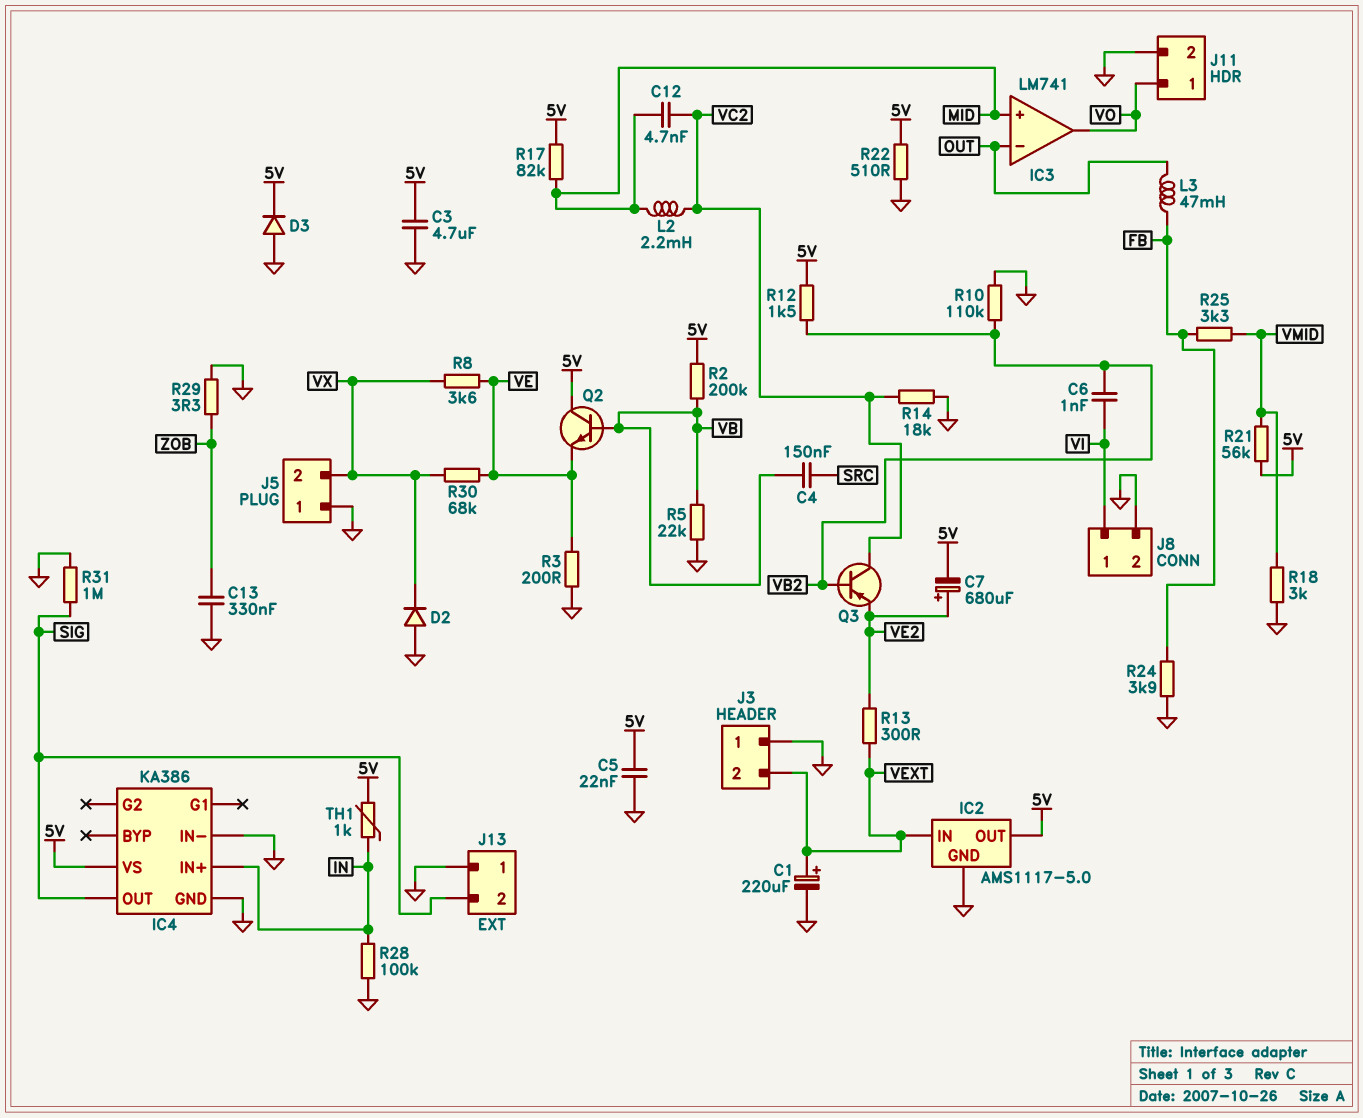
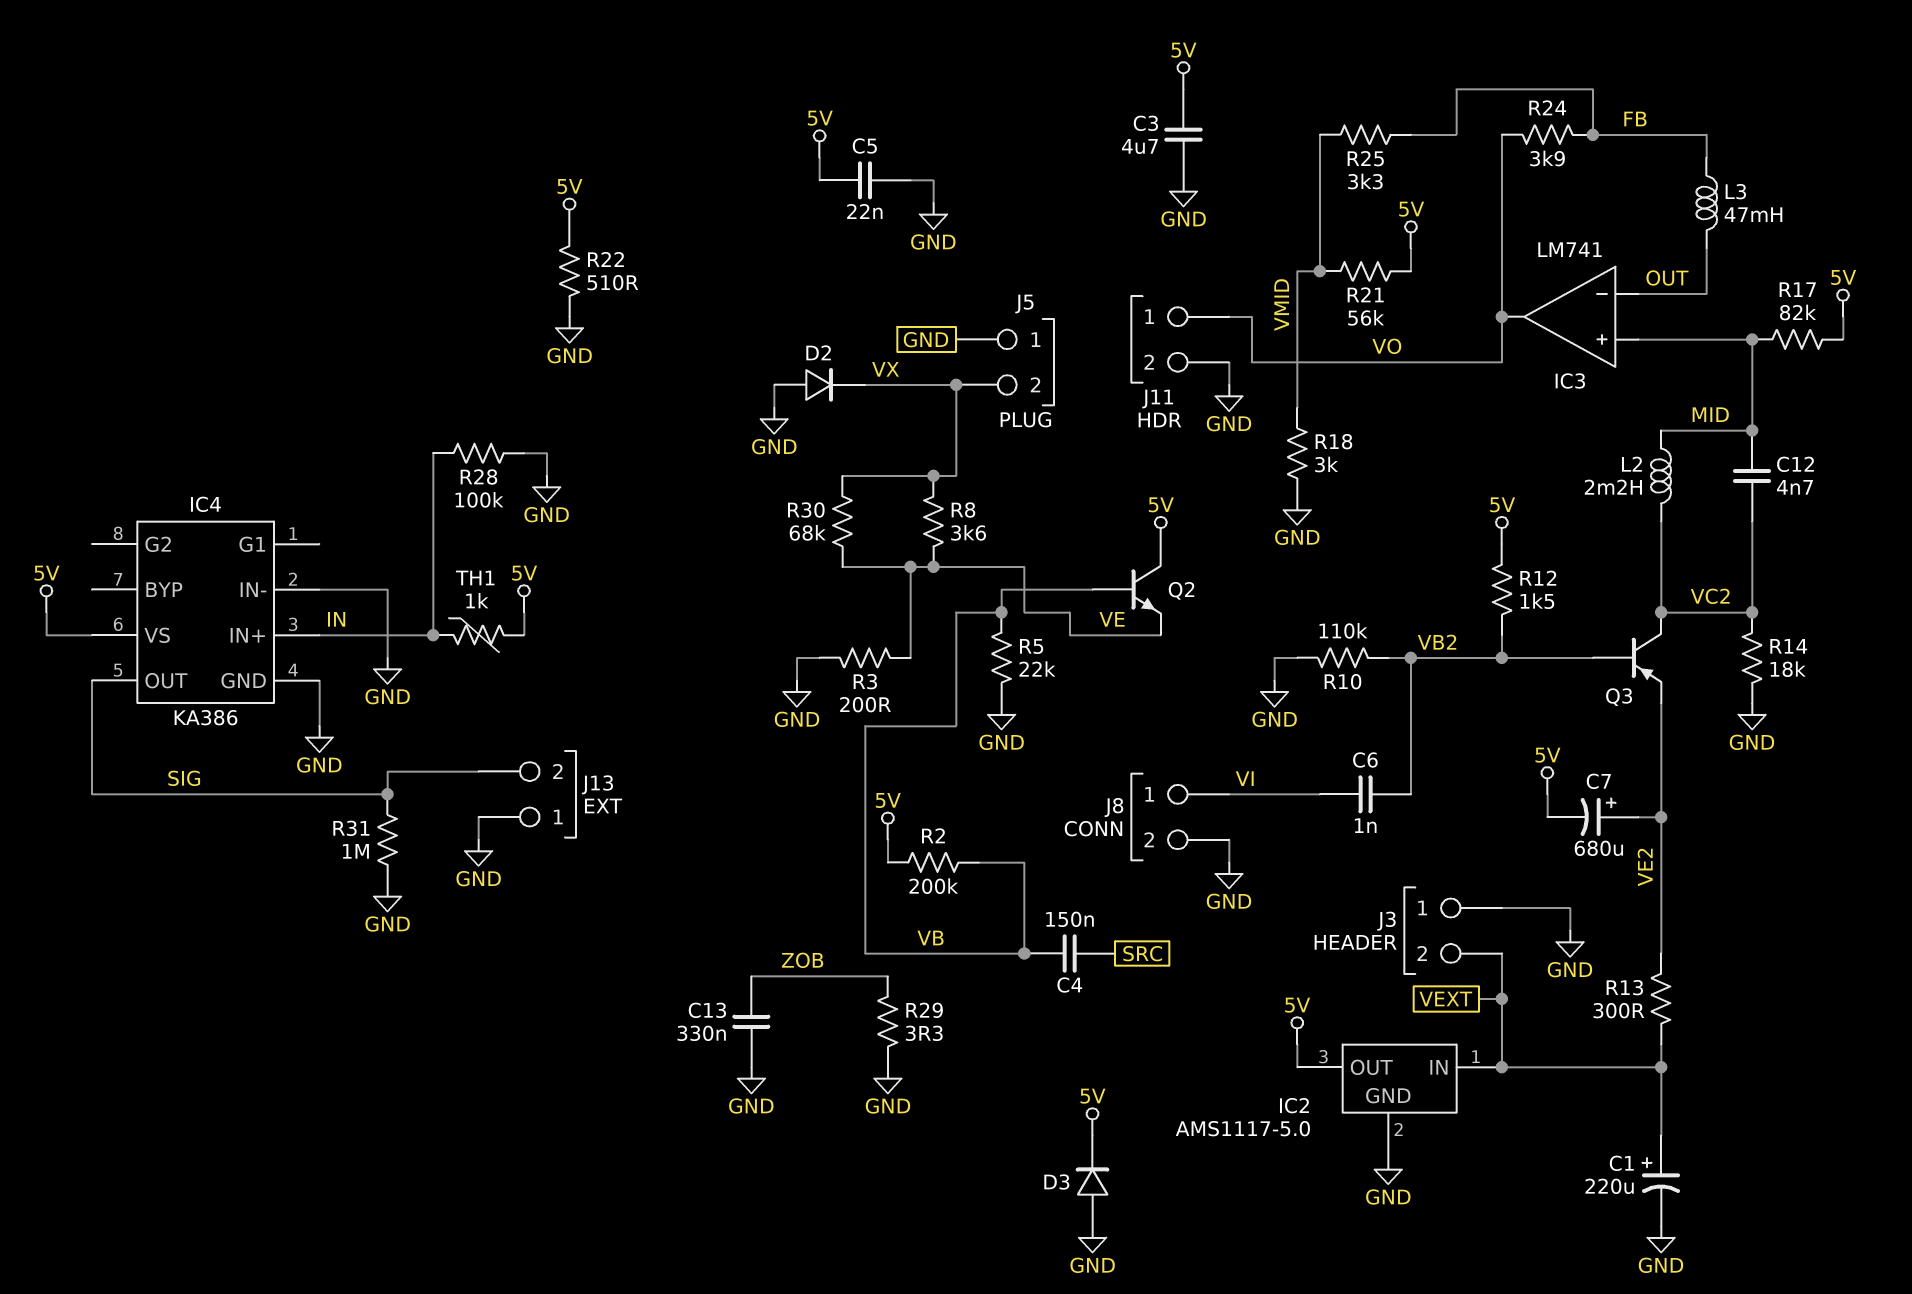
R24: 3.9k (FB, GND) -> 3.9k (FB, VO)

